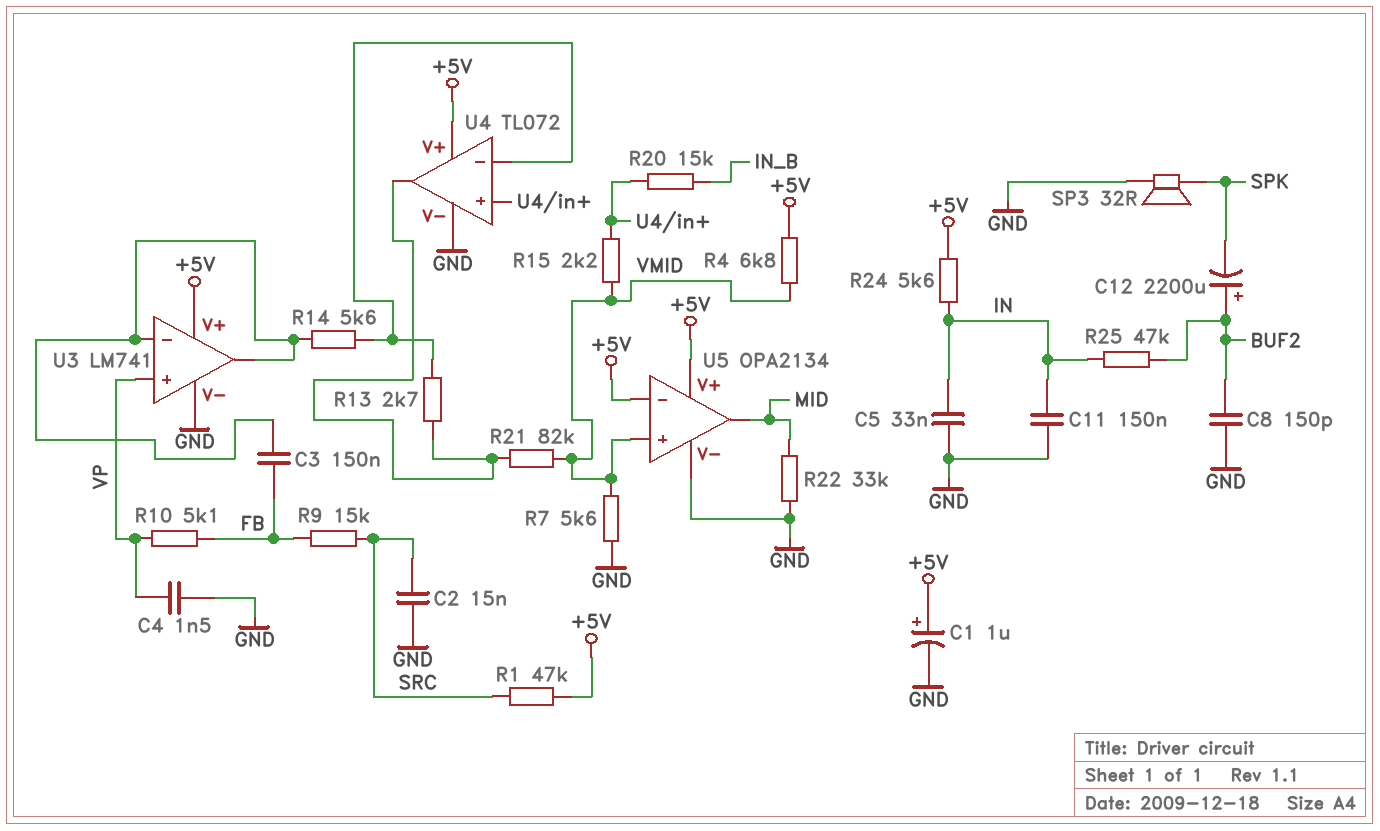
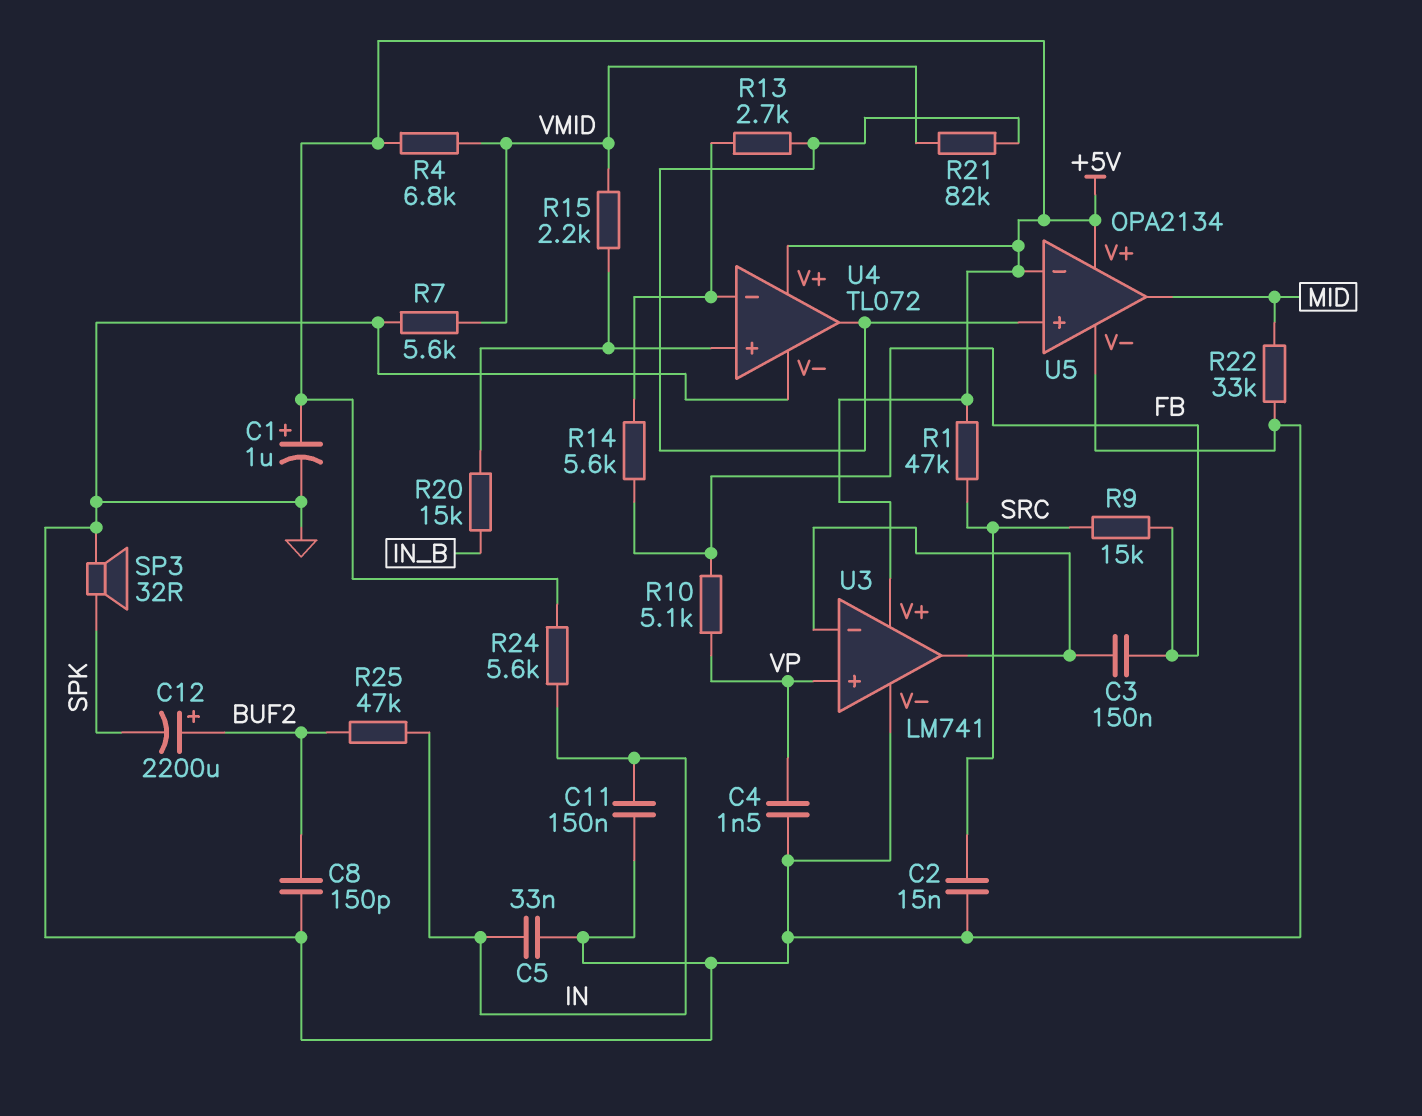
R14: 5.6k (U3/in-, U4/in-) -> 5.6k (FB, U4/in-)
U5 pin in+: VMID -> U4/out

